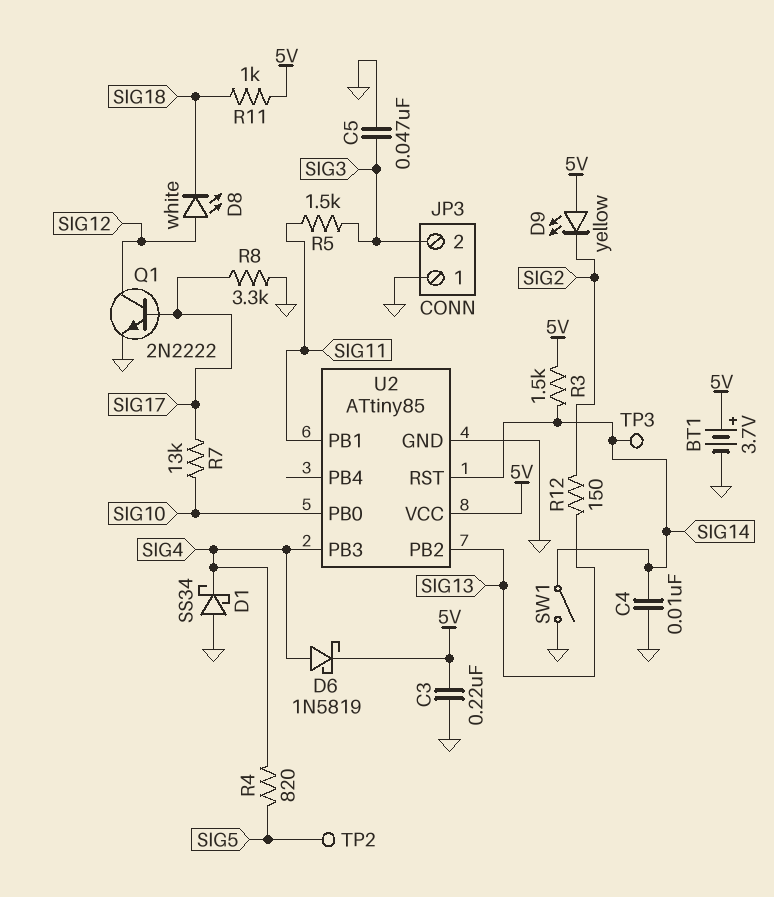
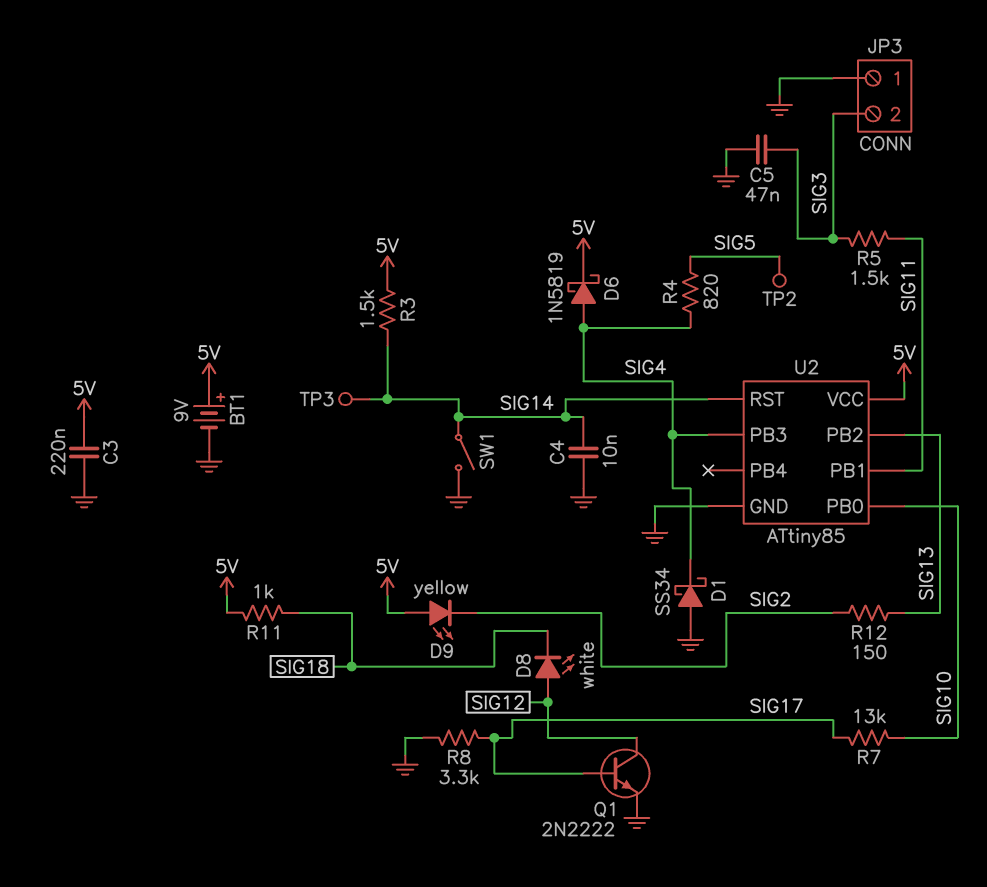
BT1: 3.7V (plus 5V, minus GND) -> 9V (plus 5V, minus GND)

